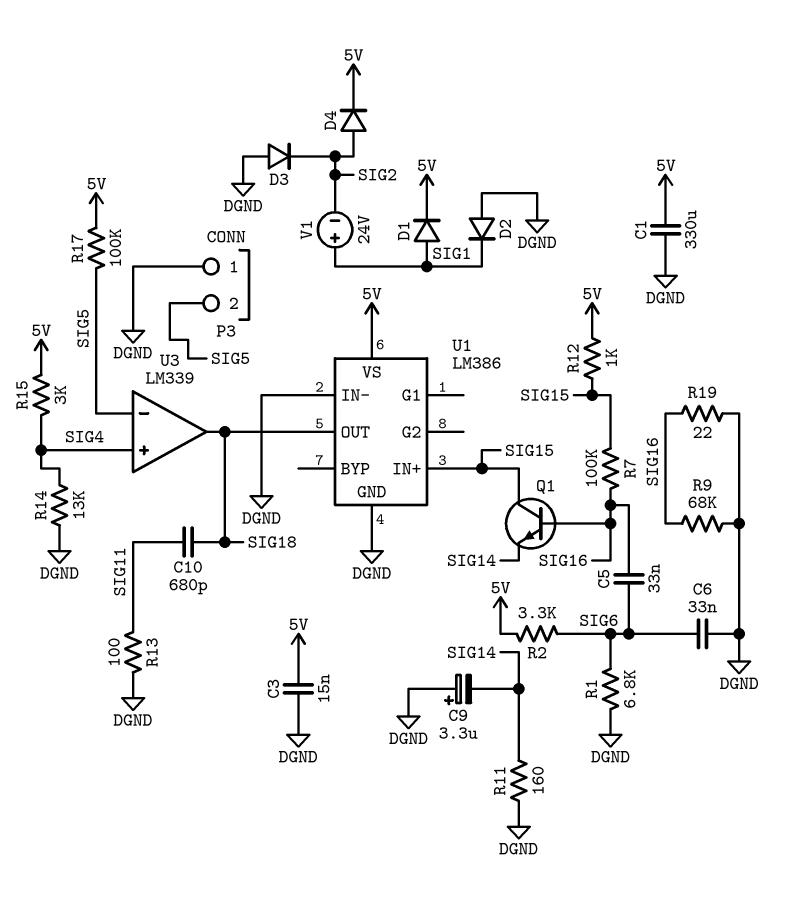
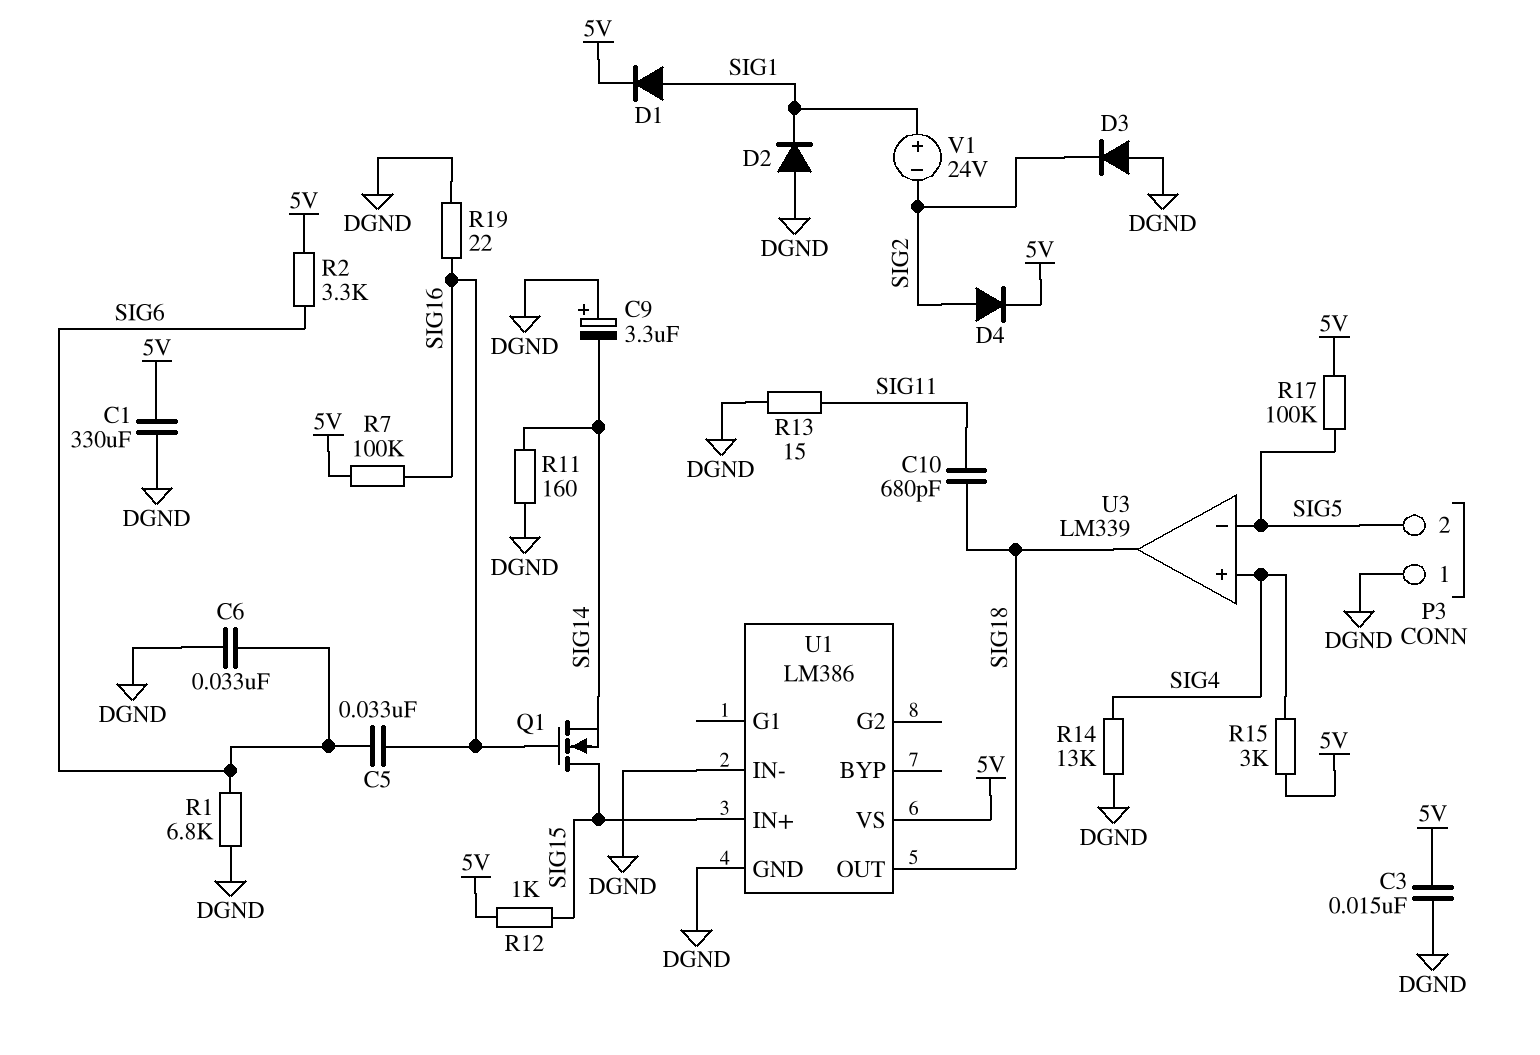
Q1: NPN (B SIG16, C SIG15, E SIG14) -> NMOS (G SIG16, D SIG15, S SIG14)
R7: 100k (SIG15, SIG16) -> 100k (5V, SIG16)
R9: 68k (DGND, SIG16) -> none
R13: 100 (DGND, SIG11) -> 15 (DGND, SIG11)

